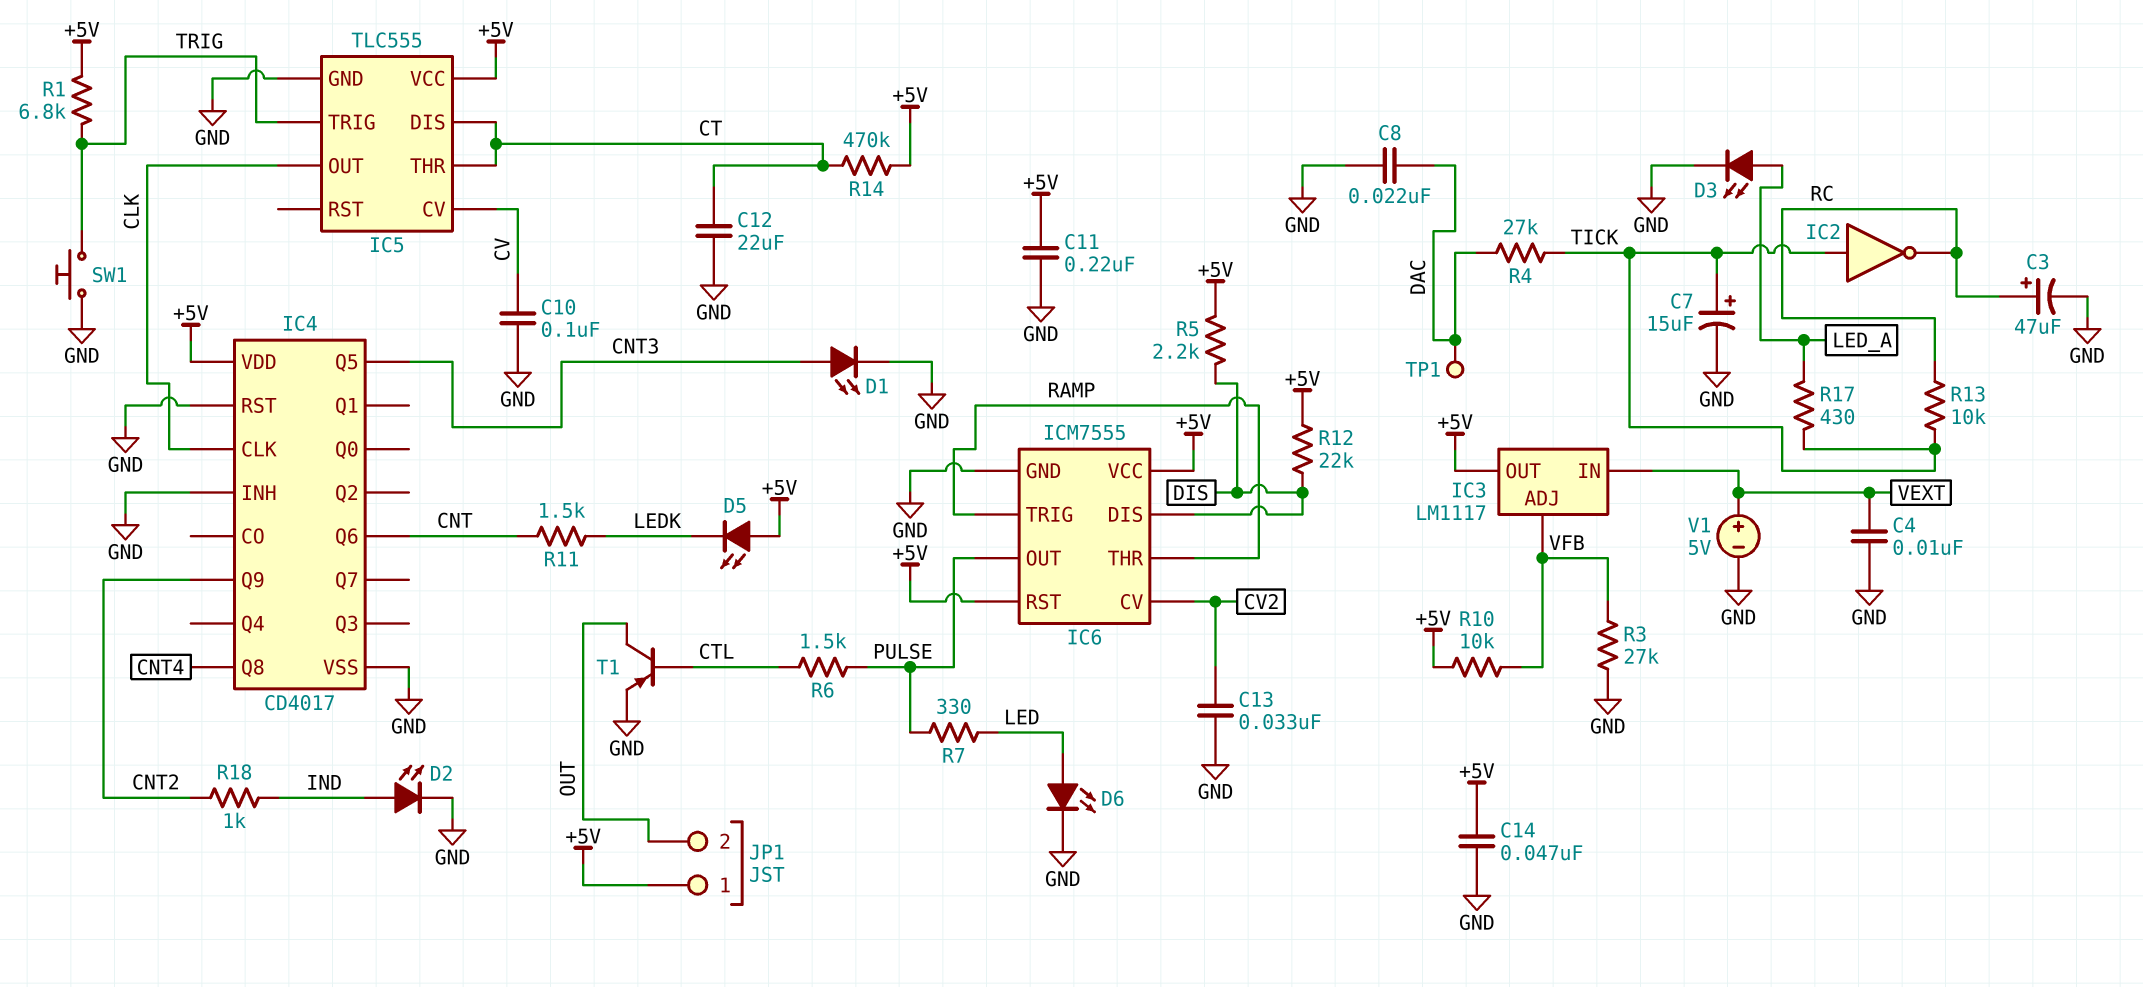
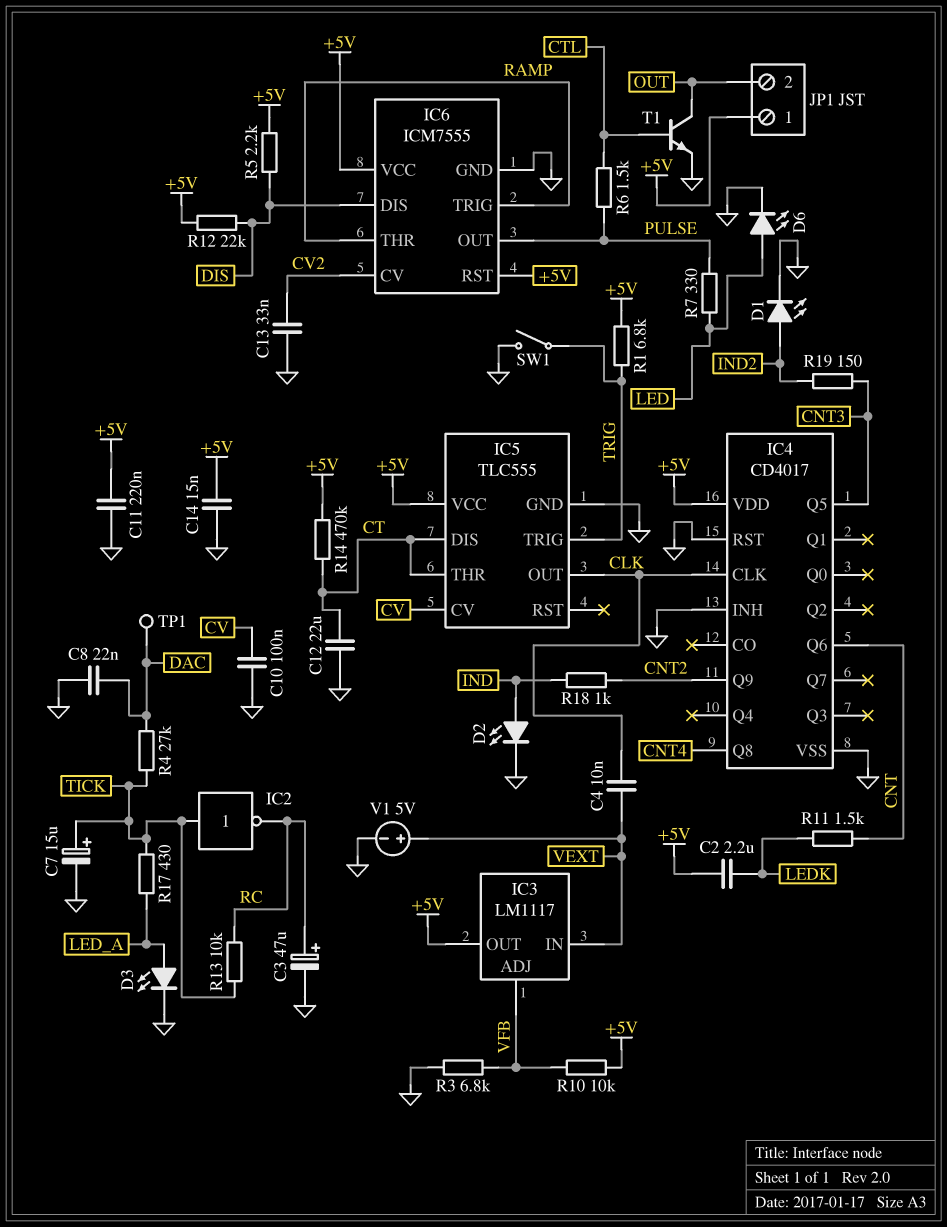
C2: none -> 2.2uF (+5V, LEDK)
C4: 10nF (GND, VEXT) -> 10nF (CLK, VEXT)
C14: 47nF (+5V, GND) -> 15nF (+5V, GND)
D1: LED (A CNT3, K GND) -> LED (A IND2, K GND)
D5: LED (A +5V, K LEDK) -> none
R3: 27k (GND, VFB) -> 6.8k (GND, VFB)
R19: none -> 150 (CNT3, IND2)
SW1: button (GND, TRIG) -> switch (GND, TRIG)
T1: PNP (B CTL, C OUT, E GND) -> NPN (B CTL, C OUT, E GND)

